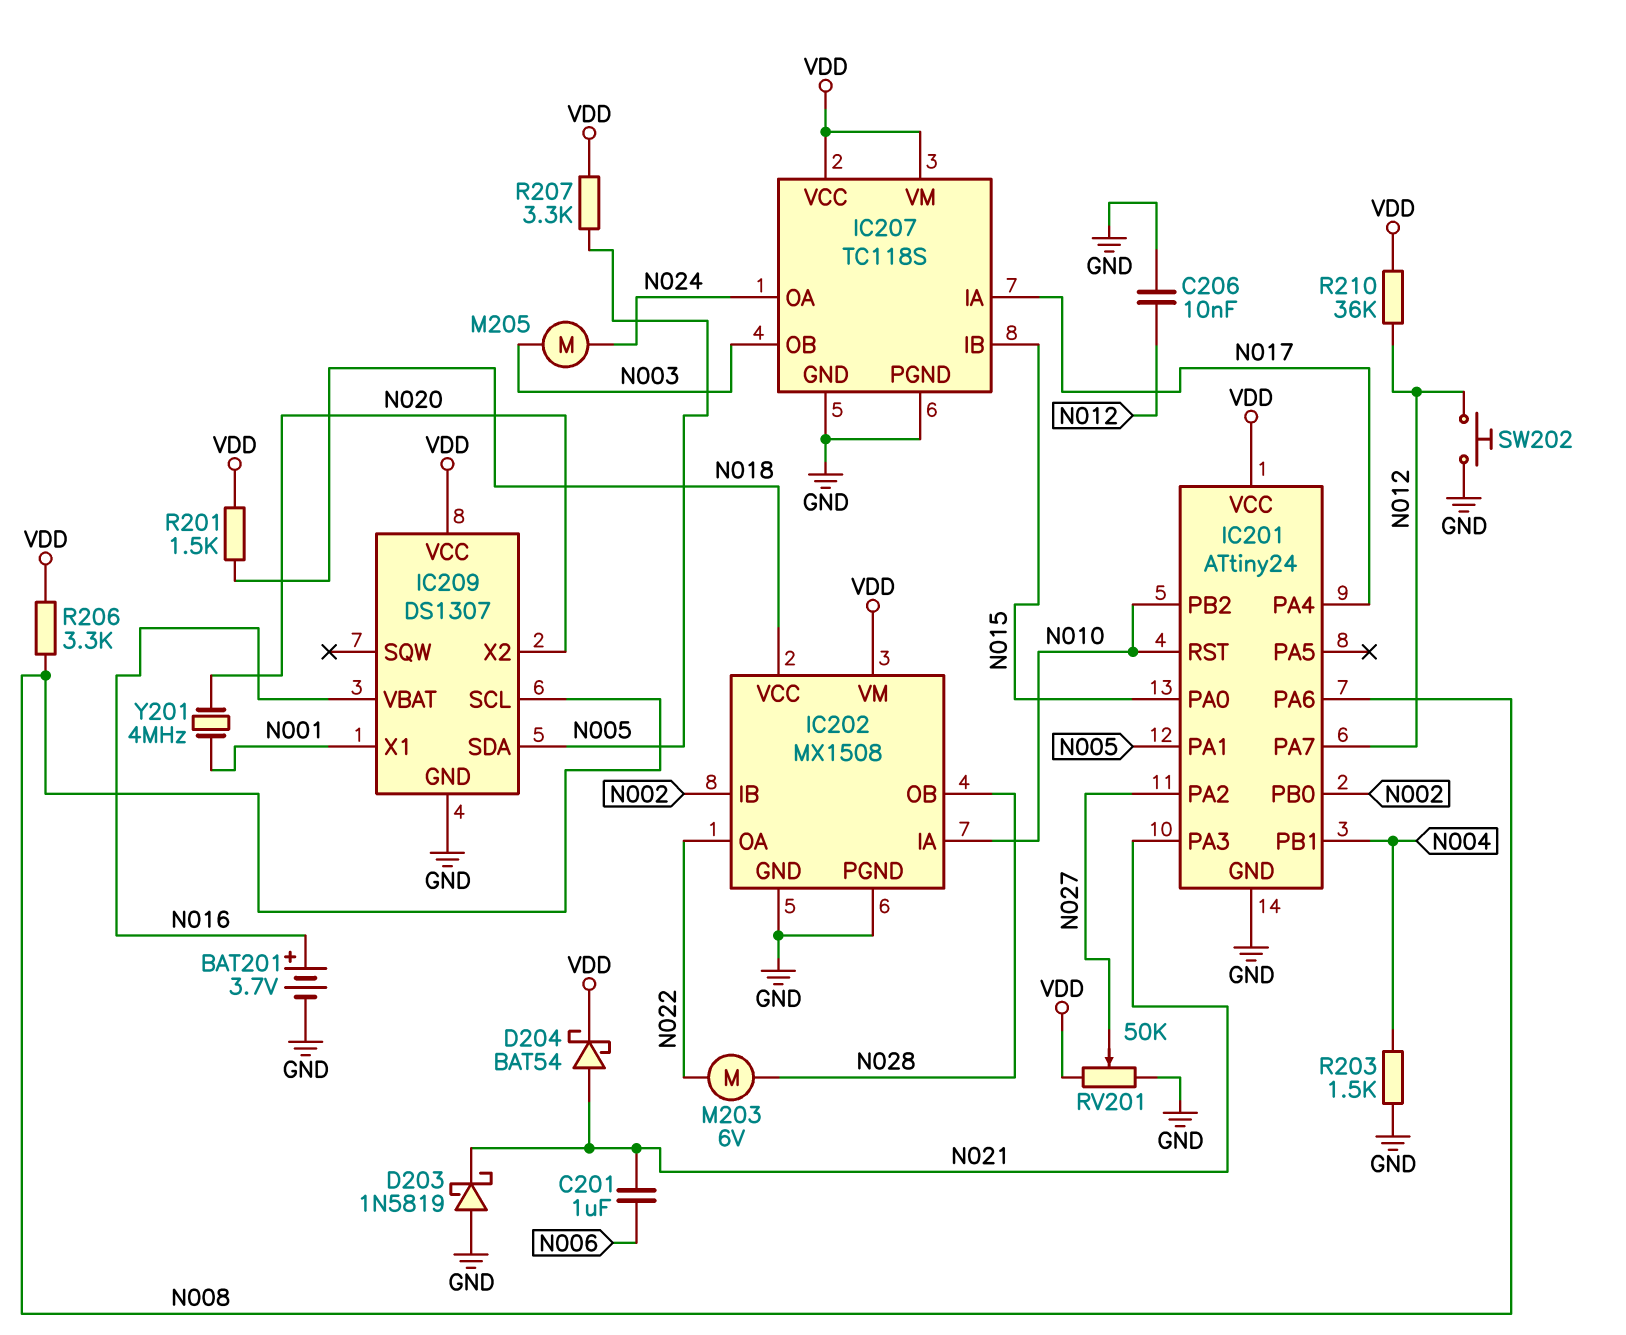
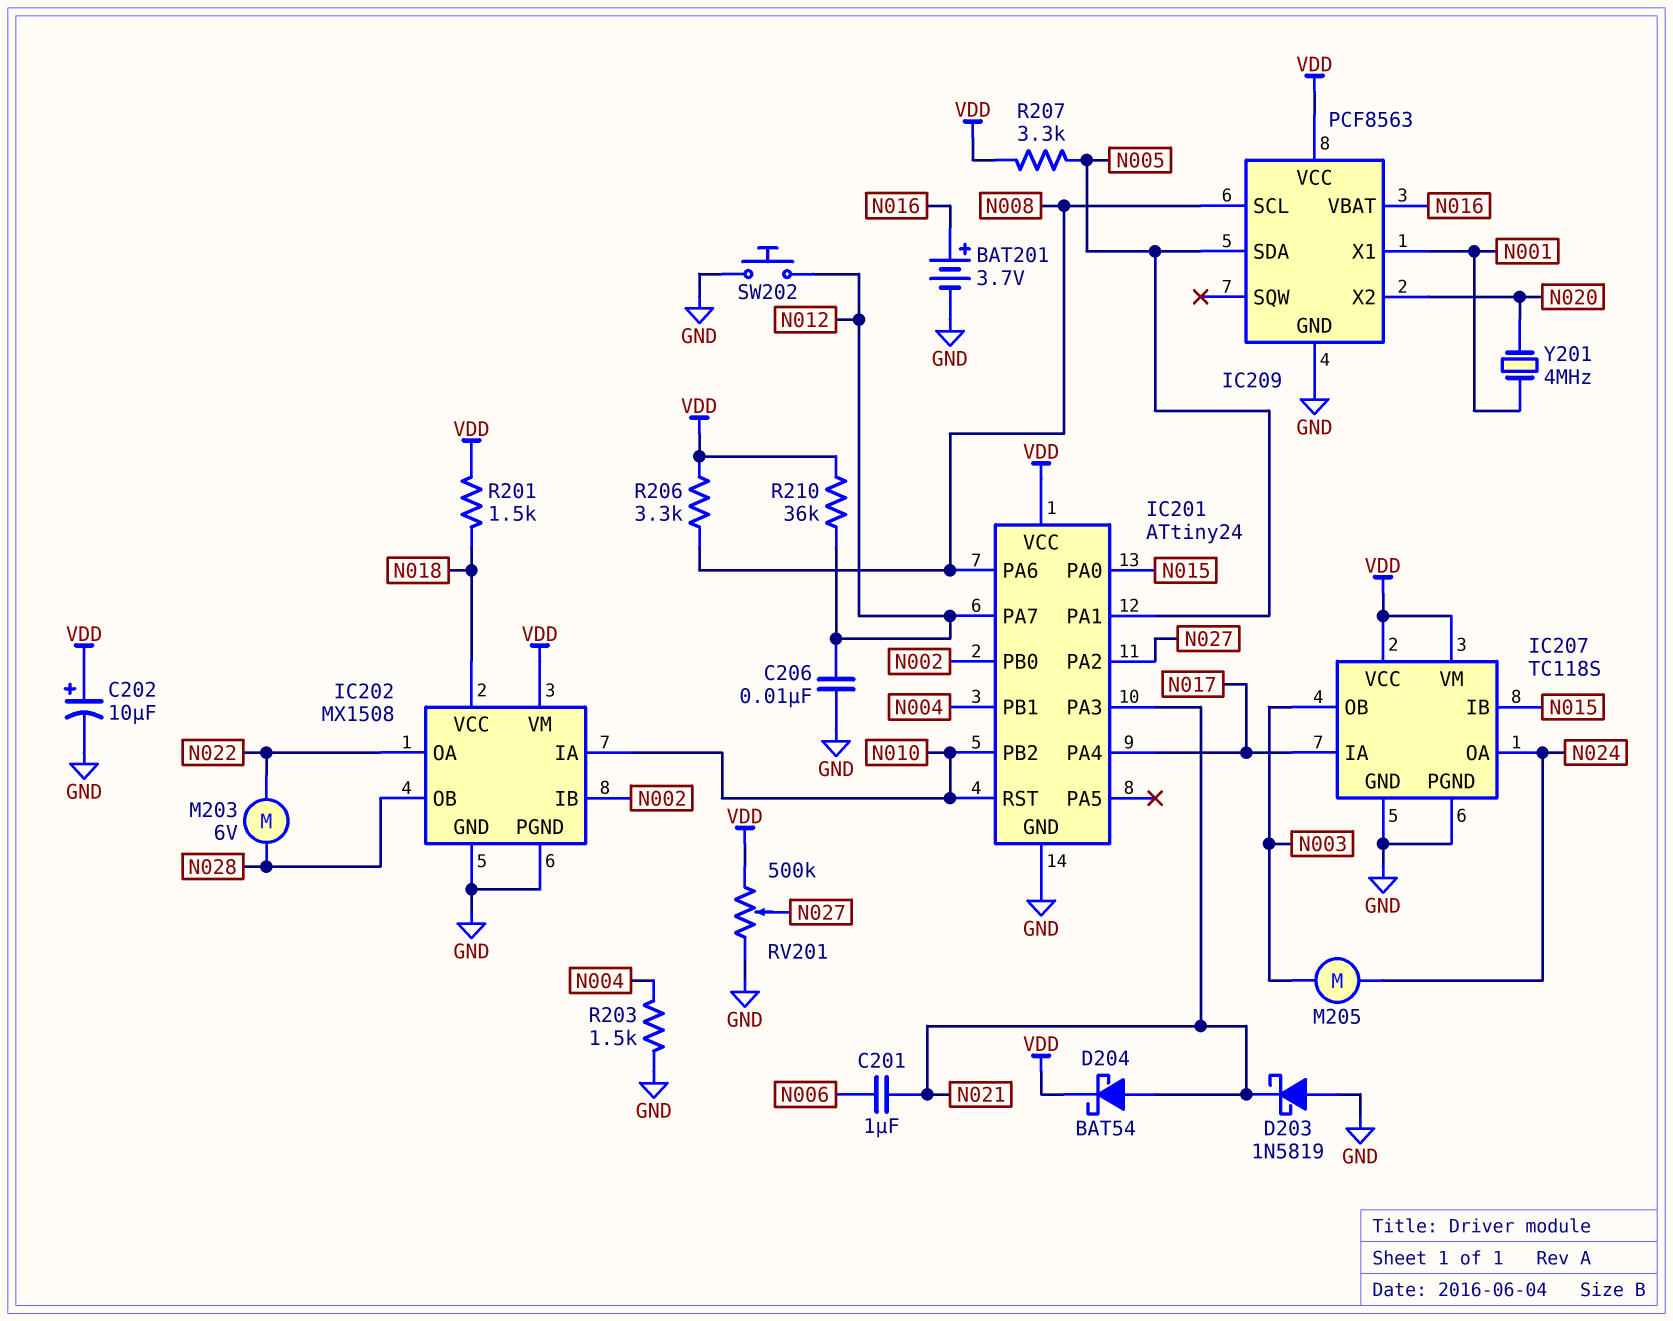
C202: none -> 10uF (plus VDD, minus GND)
IC209: DS1307 -> PCF8563
RV201: 50k (GND, VDD, wiper N027) -> 500k (GND, VDD, wiper N027)

